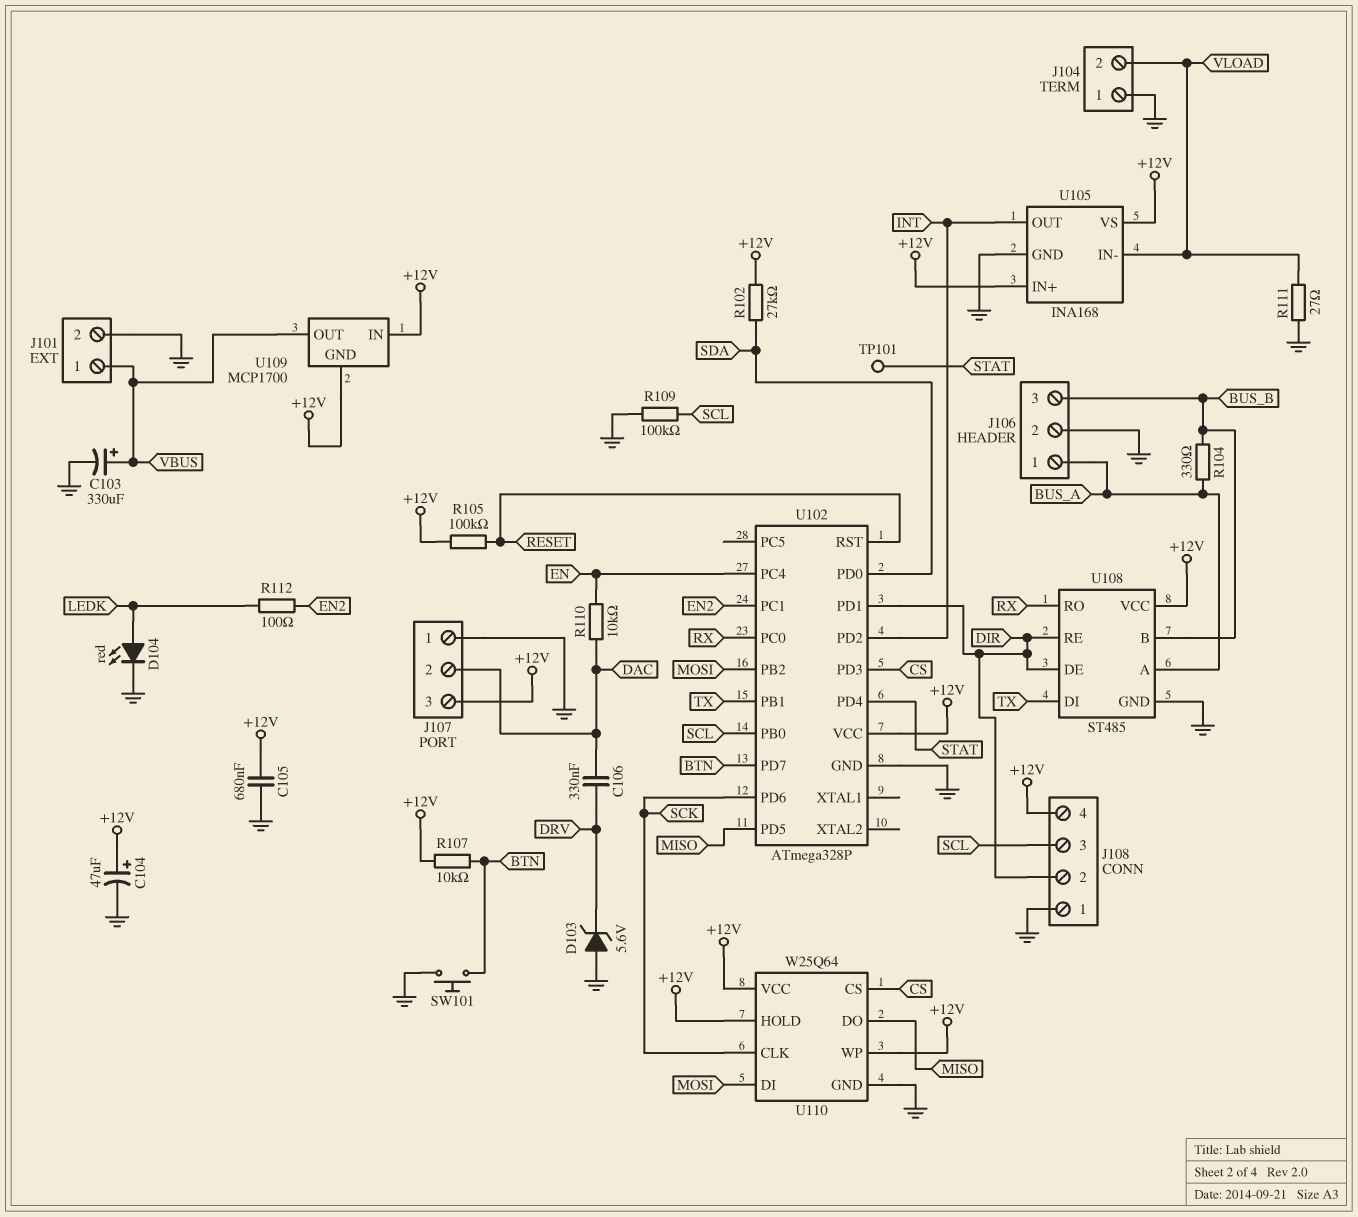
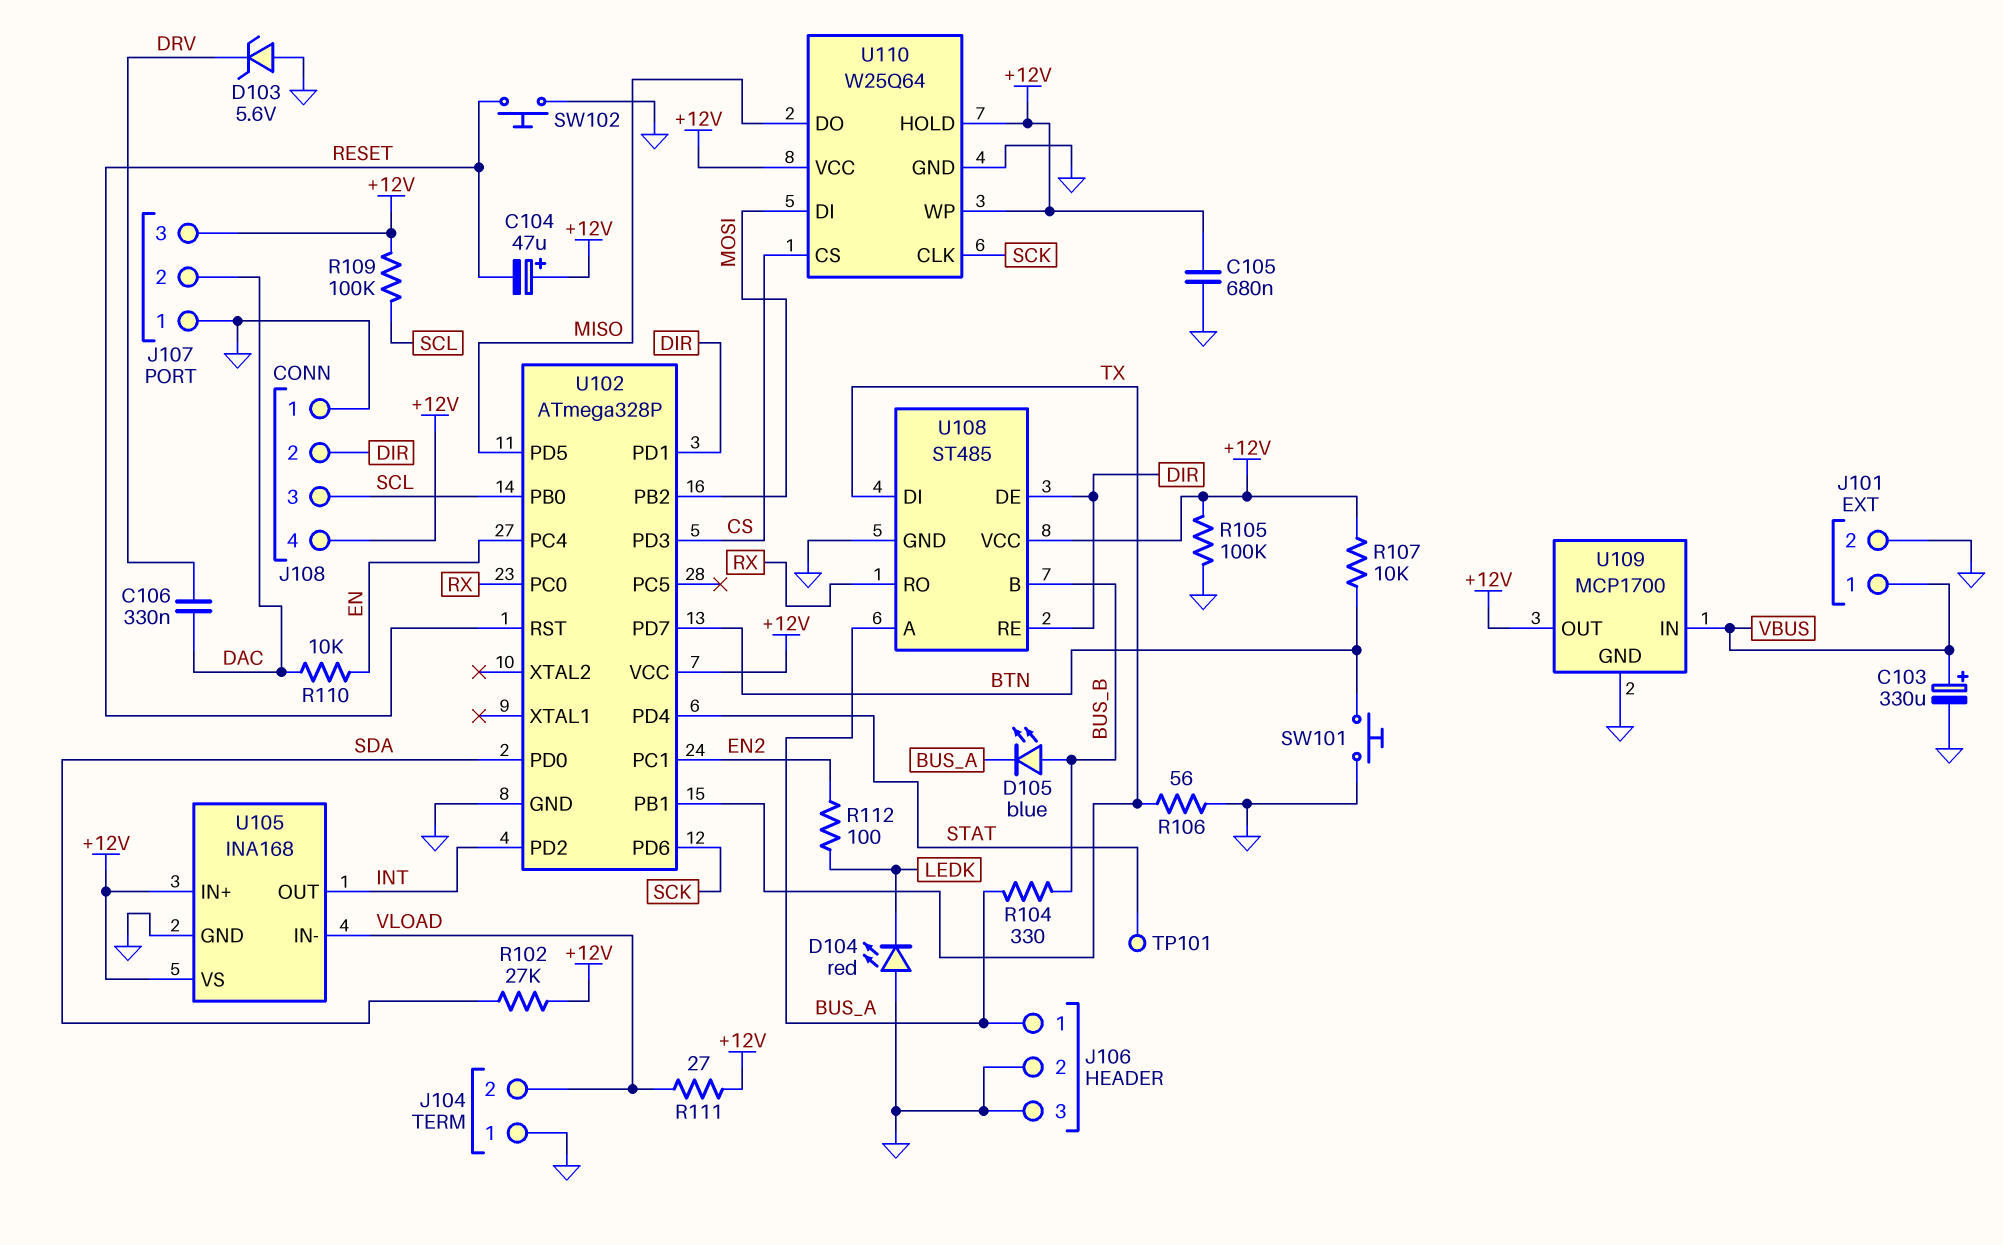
C104: 47uF (plus +12V, minus GND) -> 47uF (plus +12V, minus RESET)
D104: LED red (A LEDK, K GND) -> LED red (A GND, K LEDK)
D105: none -> LED blue (A BUS_B, K BUS_A)
J106 pin 3: BUS_B -> GND
R105: 100k (+12V, RESET) -> 100k (+12V, GND)
R106: none -> 56 (GND, TX)
R109: 100k (GND, SCL) -> 100k (+12V, SCL)
R111: 27 (GND, VLOAD) -> 27 (+12V, VLOAD)
SW102: none -> button (GND, RESET)
U109 pin GND: +12V -> GND
U109 pin IN: +12V -> VBUS
U109 pin OUT: VBUS -> +12V

